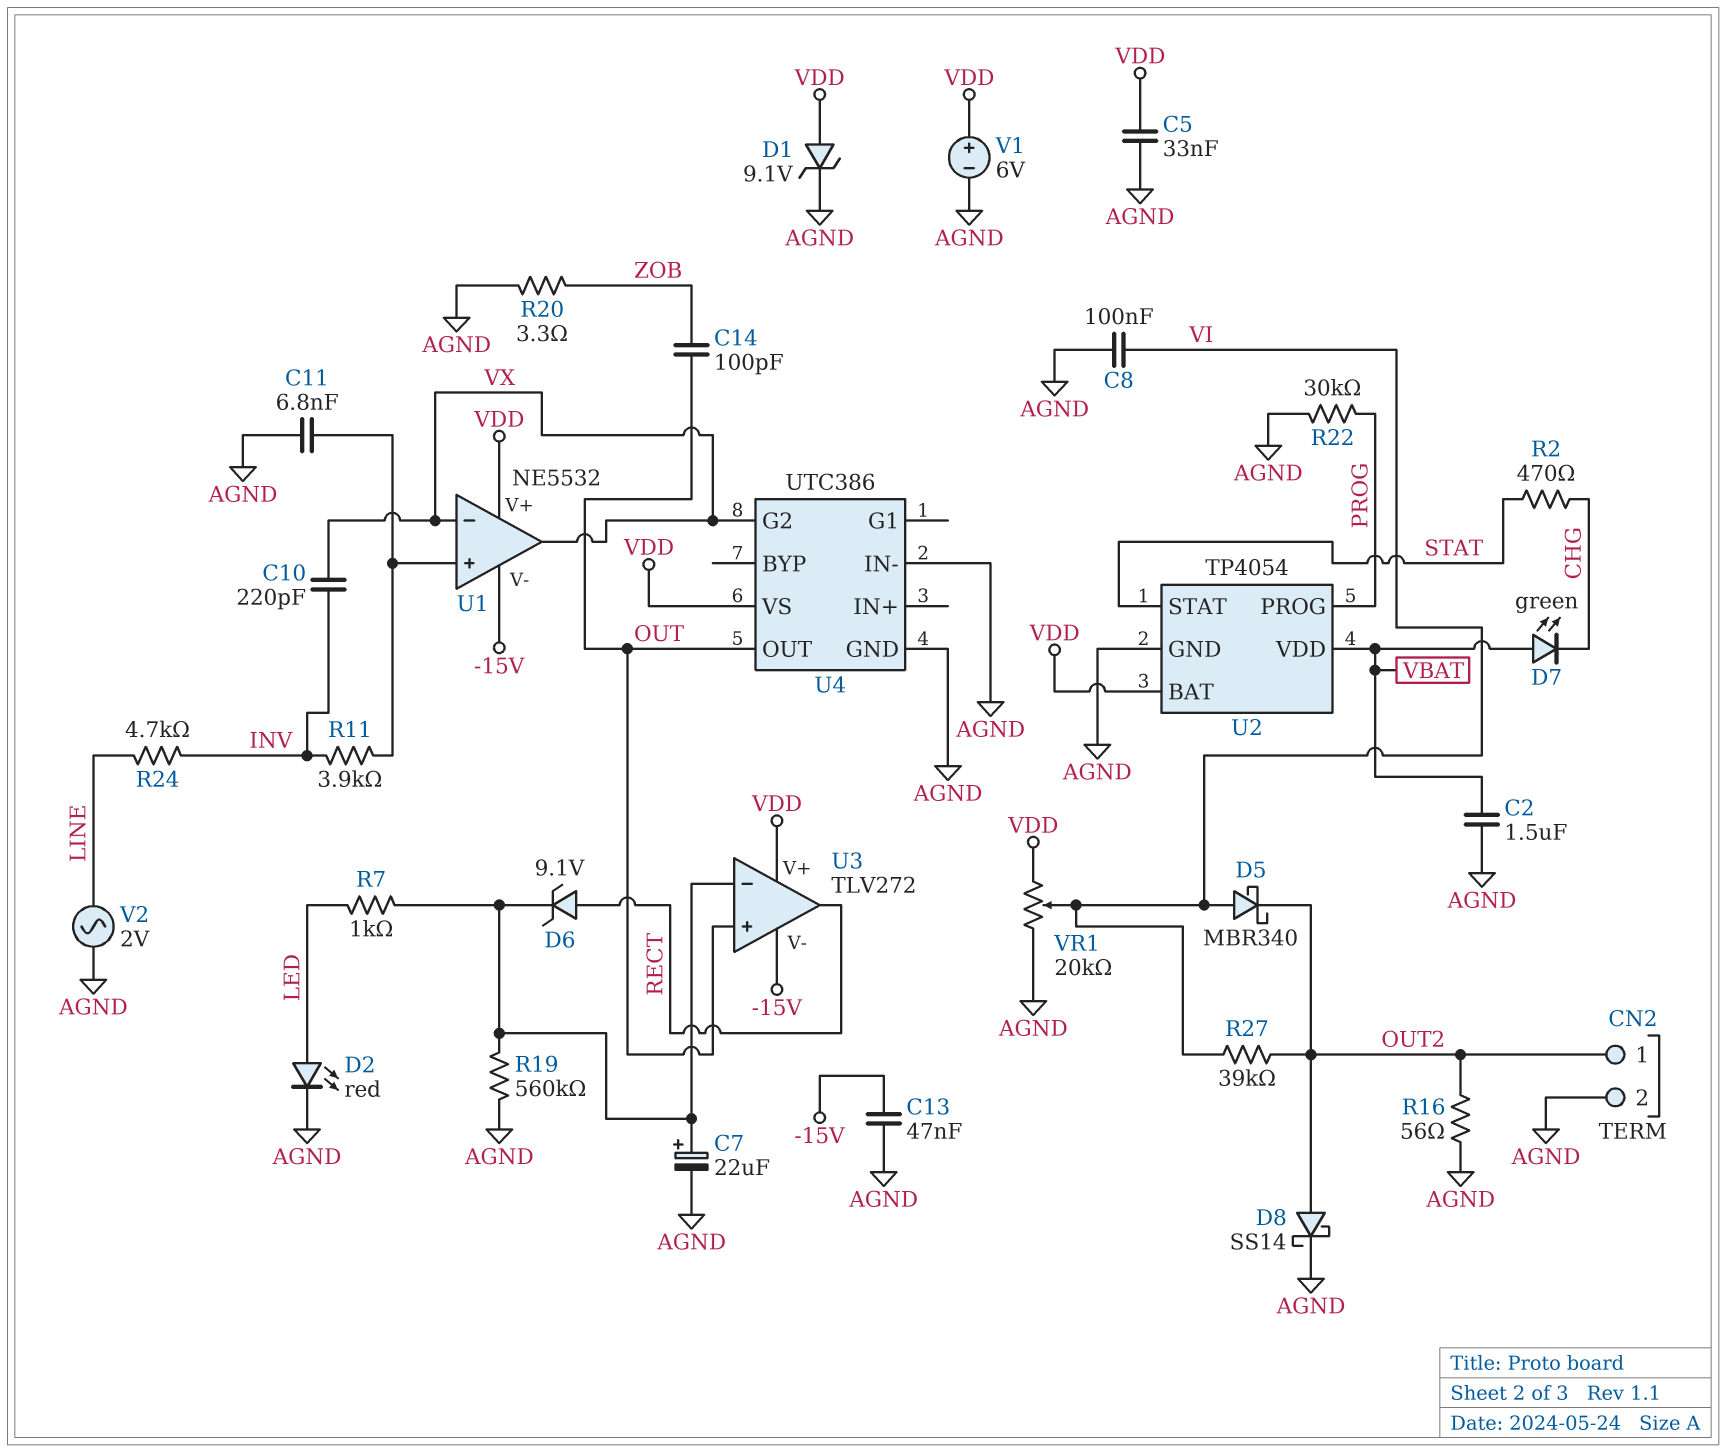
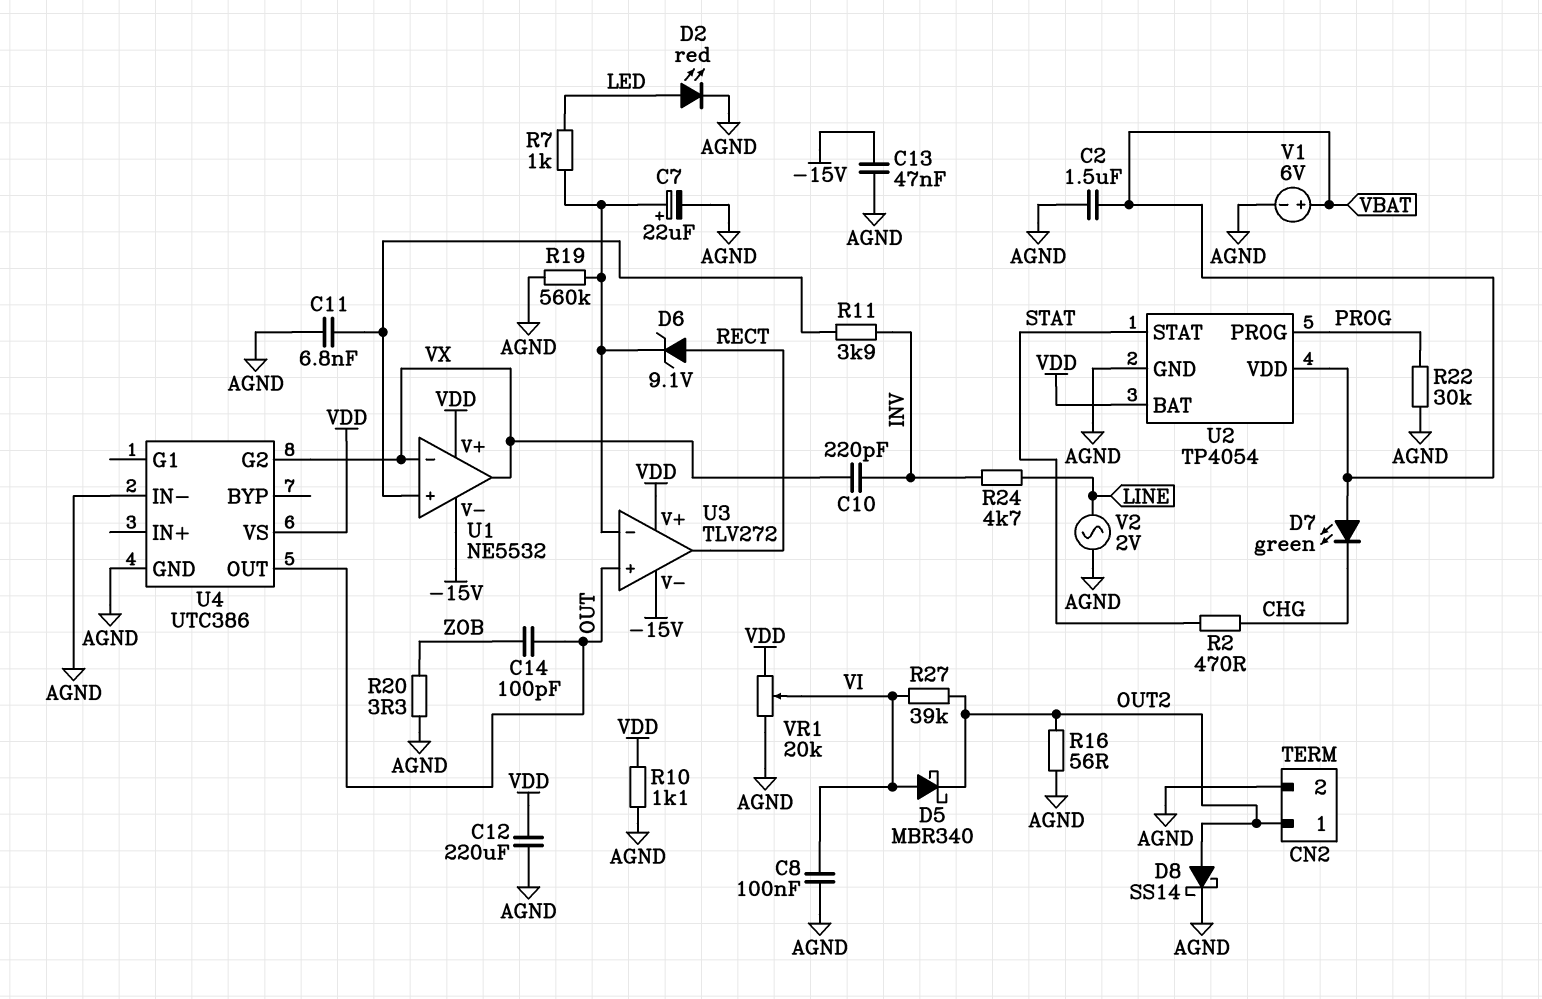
C5: 33nF (AGND, VDD) -> none
C12: none -> 220uF (AGND, VDD)
D1: zener 9.1V (A VDD, K AGND) -> none
R10: none -> 1.1k (AGND, VDD)
V1: 6V (plus VDD, minus AGND) -> 6V (plus VBAT, minus AGND)

